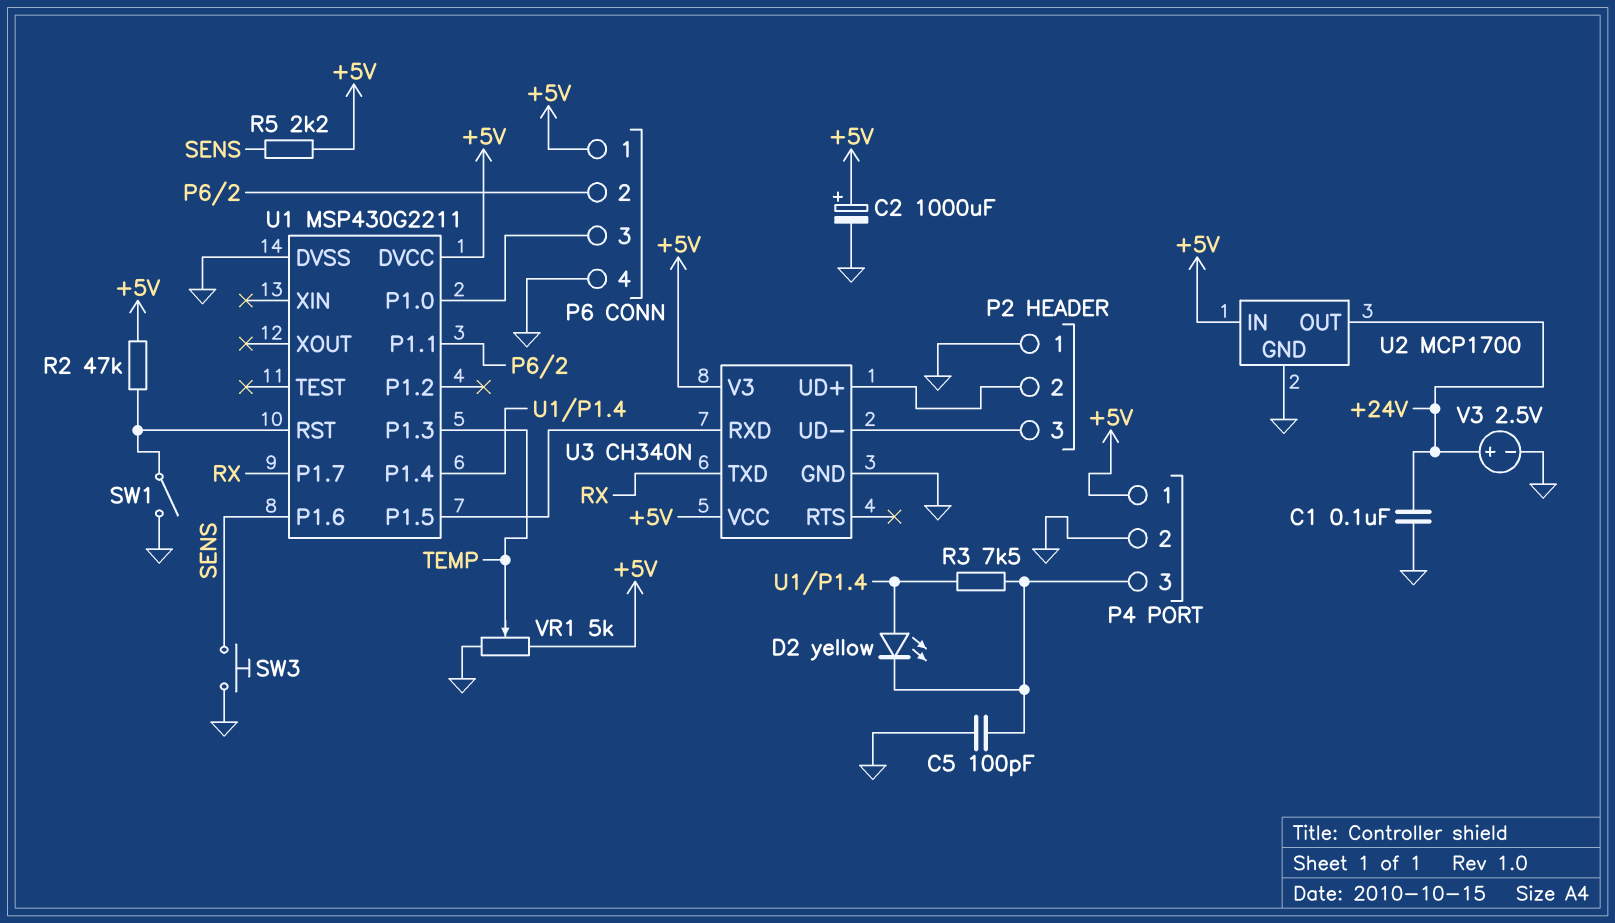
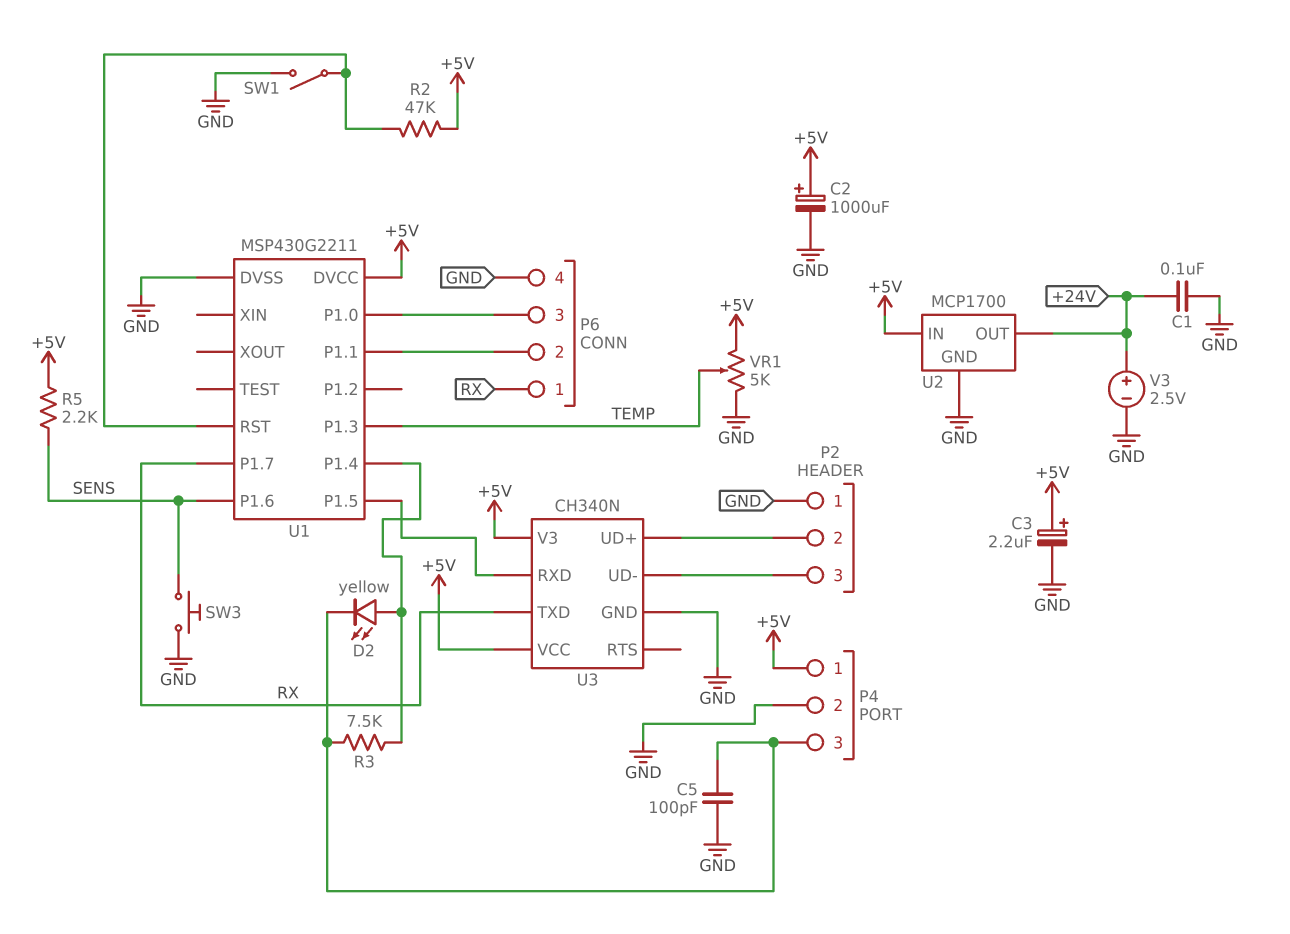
C3: none -> 2.2uF (plus +5V, minus GND)
P6 pin 1: +5V -> RX

